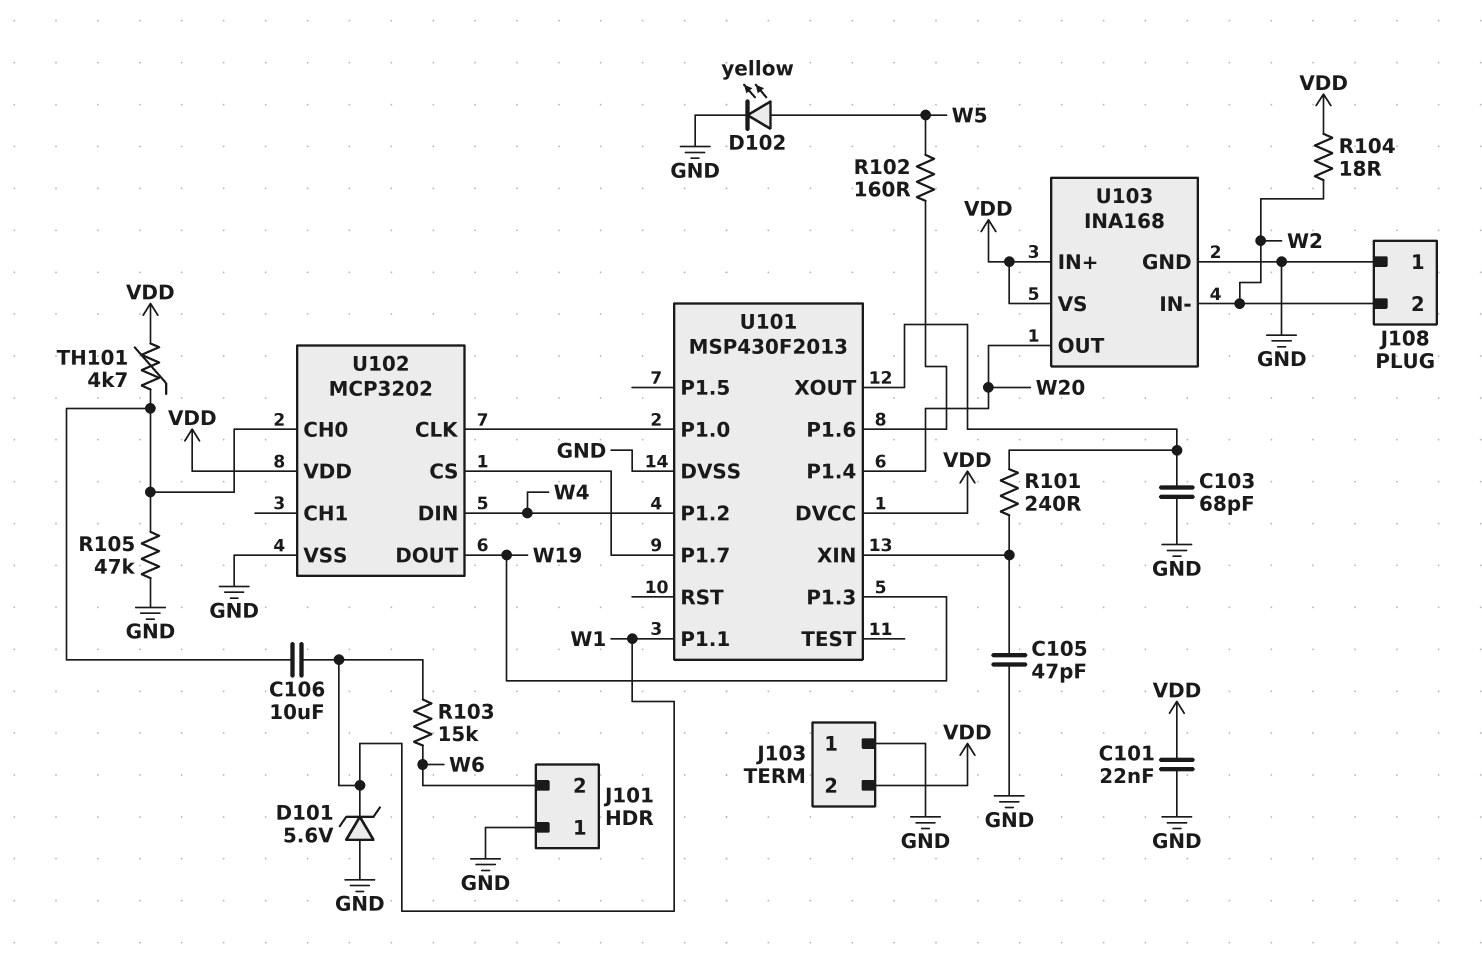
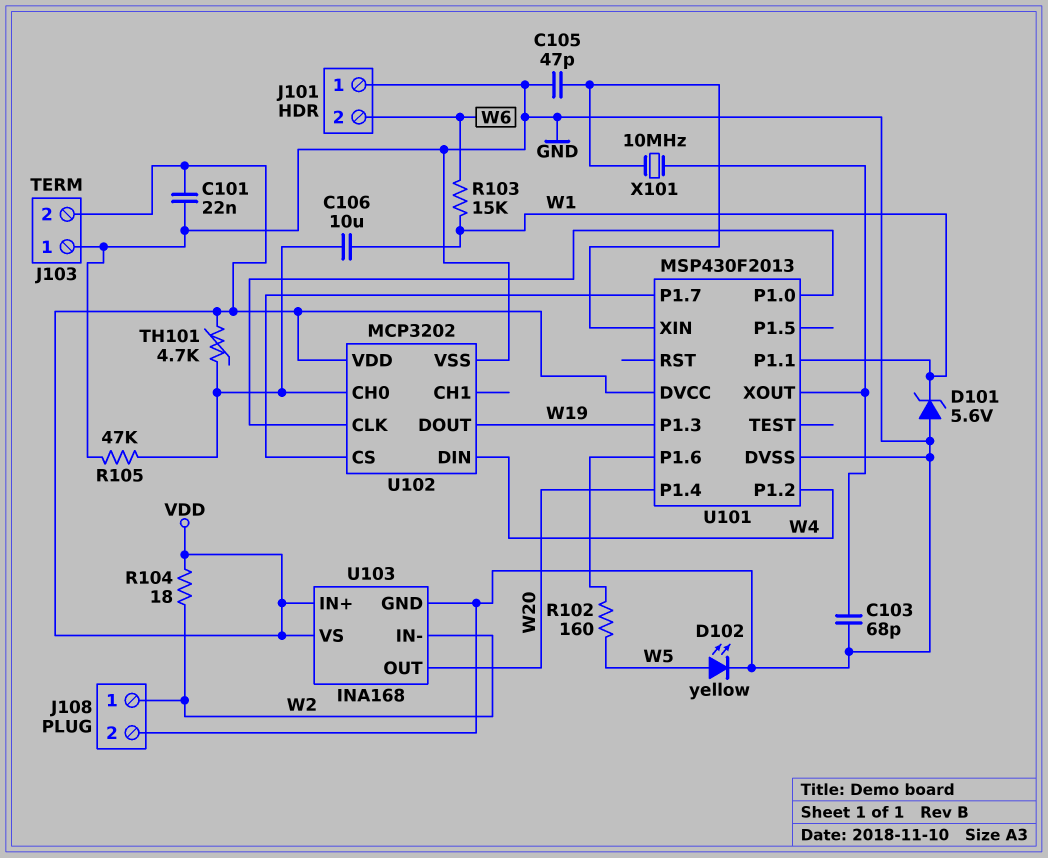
J108 pin 1: GND -> W2
J108 pin 2: W2 -> GND
R101: 240 (U101/XIN, U101/XOUT) -> none
X101: none -> 10MHz (U101/XIN, U101/XOUT)

